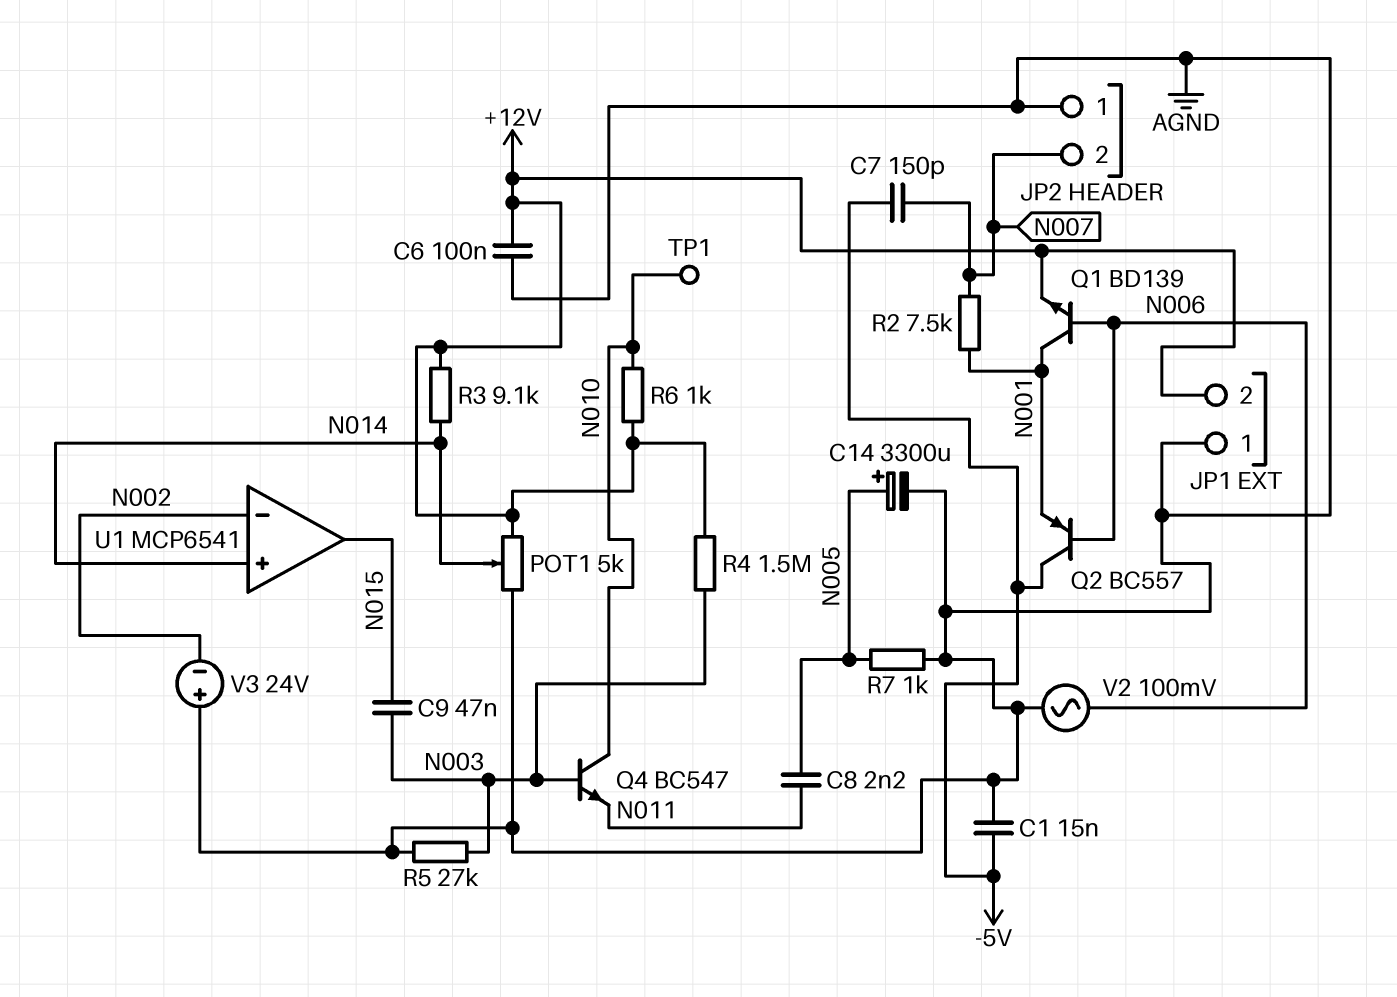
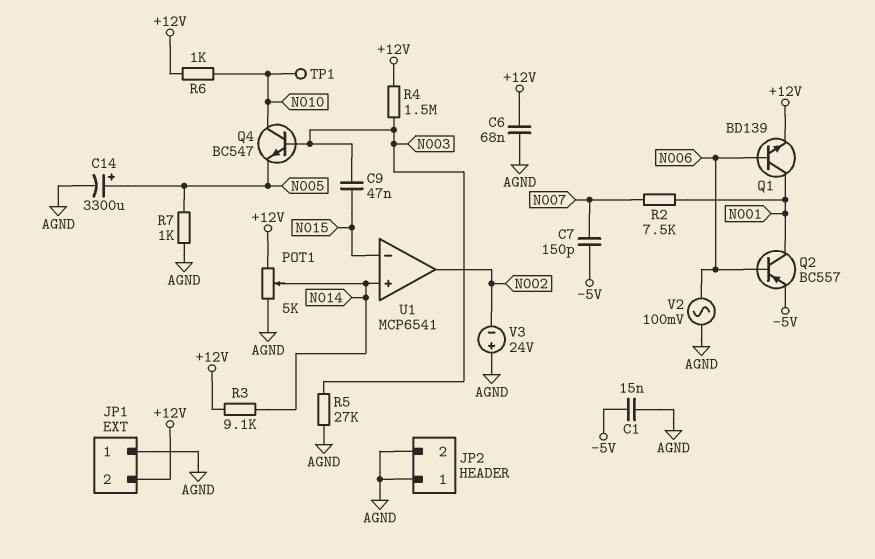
C6: 100nF (+12V, AGND) -> 68nF (+12V, AGND)
C8: 2.2nF (N005, N011) -> none
JP2 pin 2: N007 -> AGND
Q2: PNP BC557 (B N006, C -5V, E N001) -> PNP BC557 (B N006, C N001, E -5V)
Q4: NPN BC547 (B N003, C N010, E N011) -> NPN BC547 (B N003, C N010, E N005)
U1 pin in-: N002 -> N015
U1 pin out: N015 -> N002

